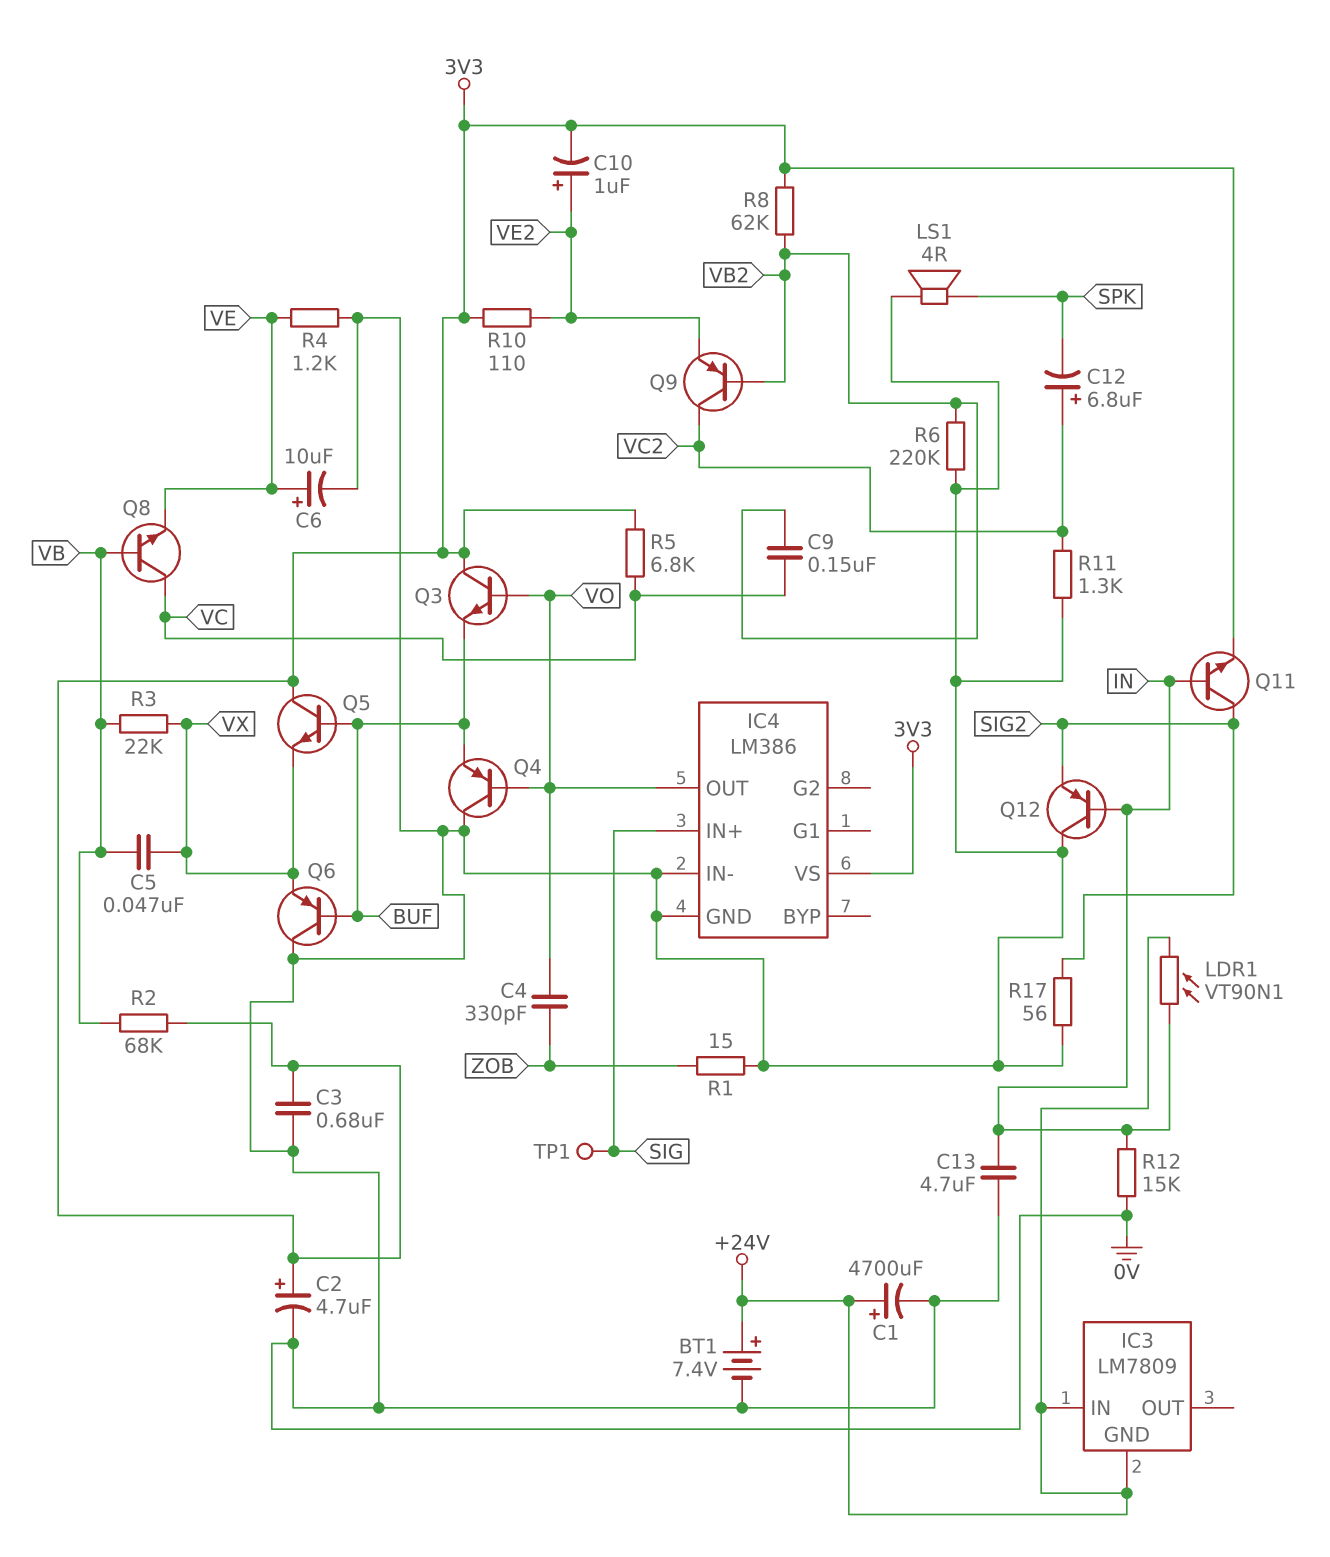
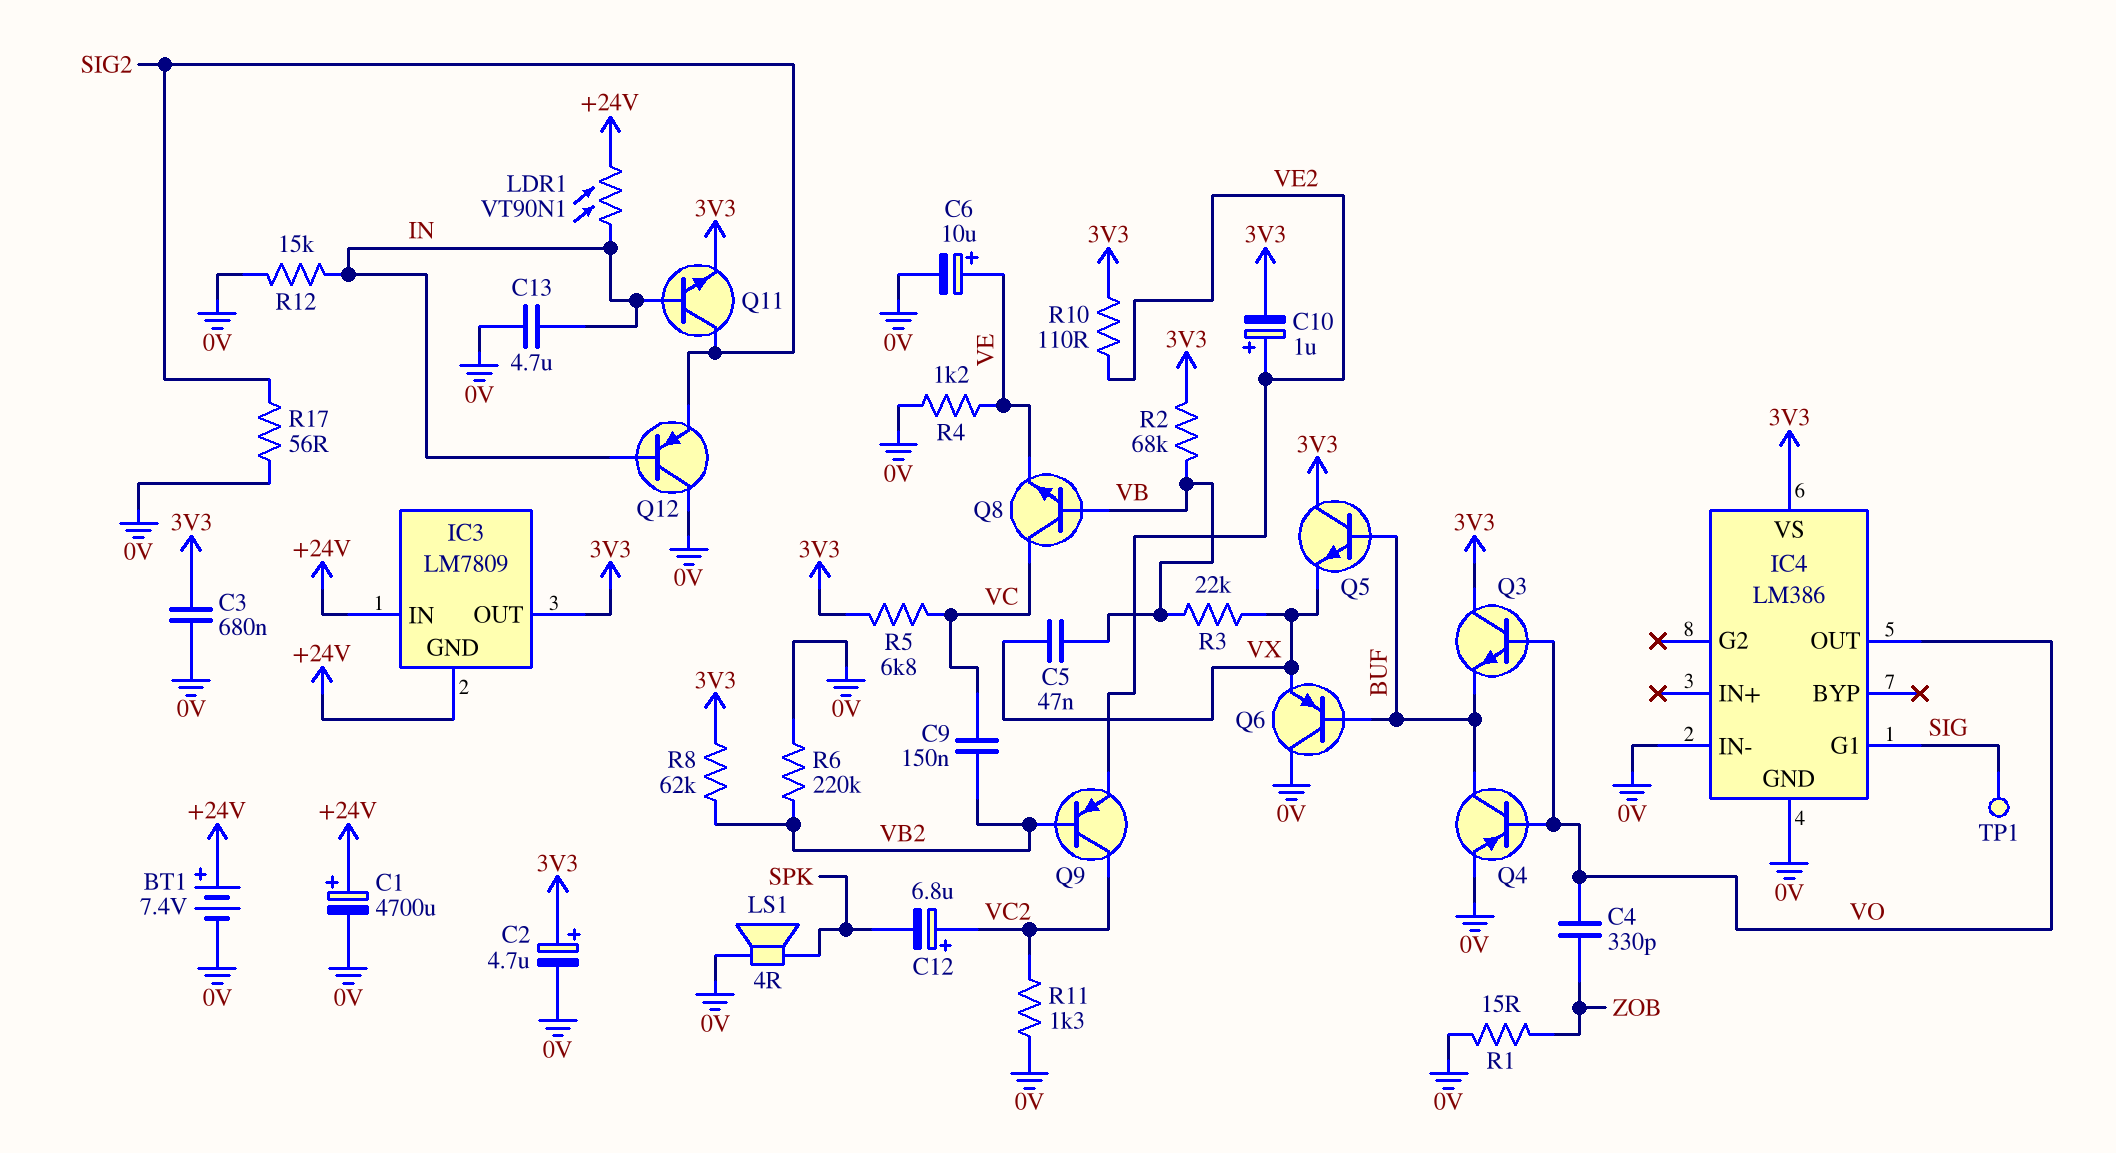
IC3 pin OUT: none -> 3V3
IC4 pin G1: none -> SIG
IC4 pin IN+: SIG -> none
Q4: PNP (B VO, C 0V, E BUF) -> PNP (B VO, C BUF, E 0V)

